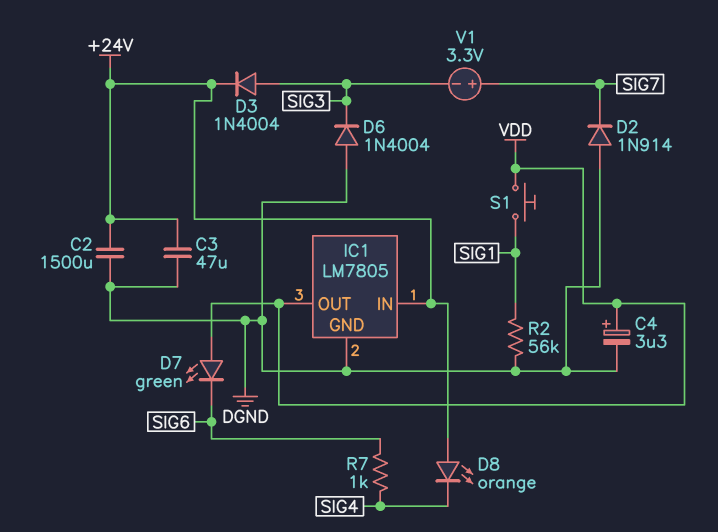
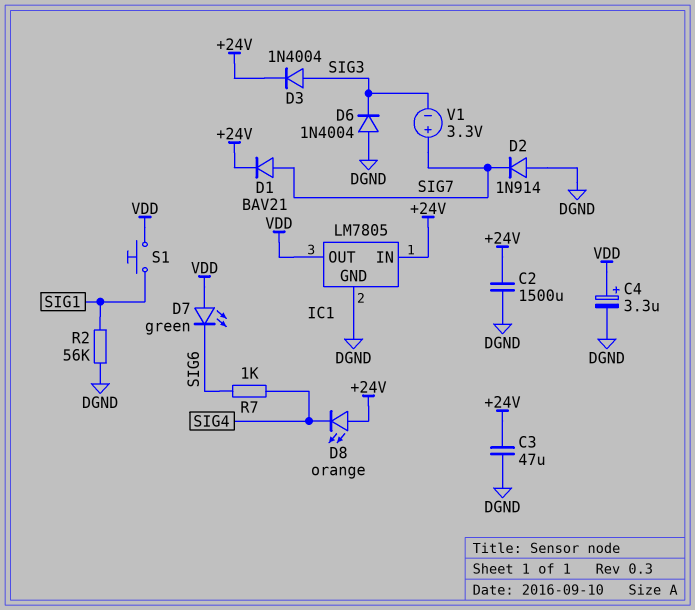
D1: none -> diode BAV21 (A SIG7, K +24V)

